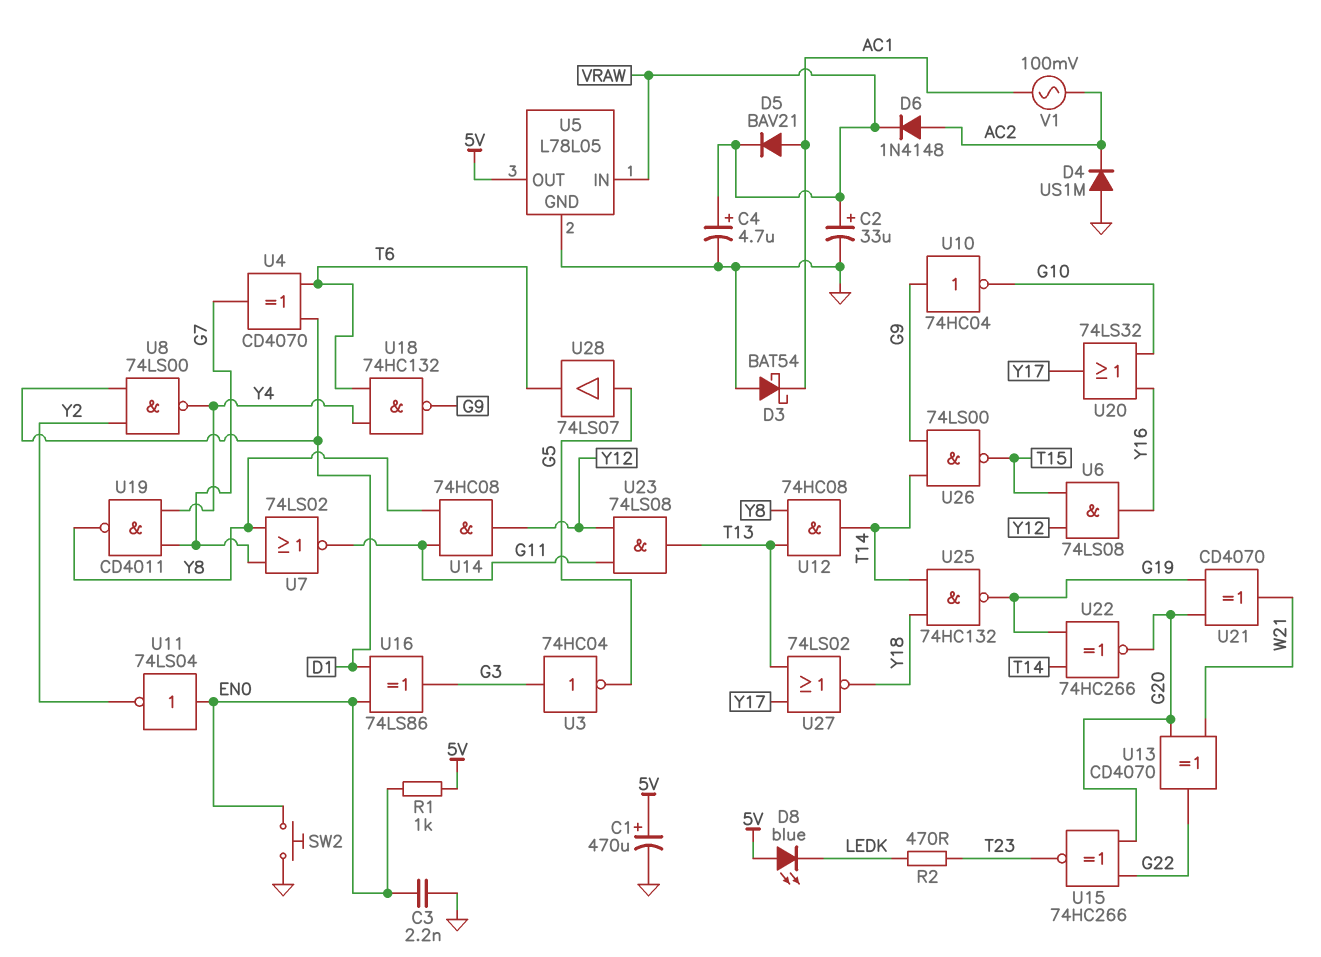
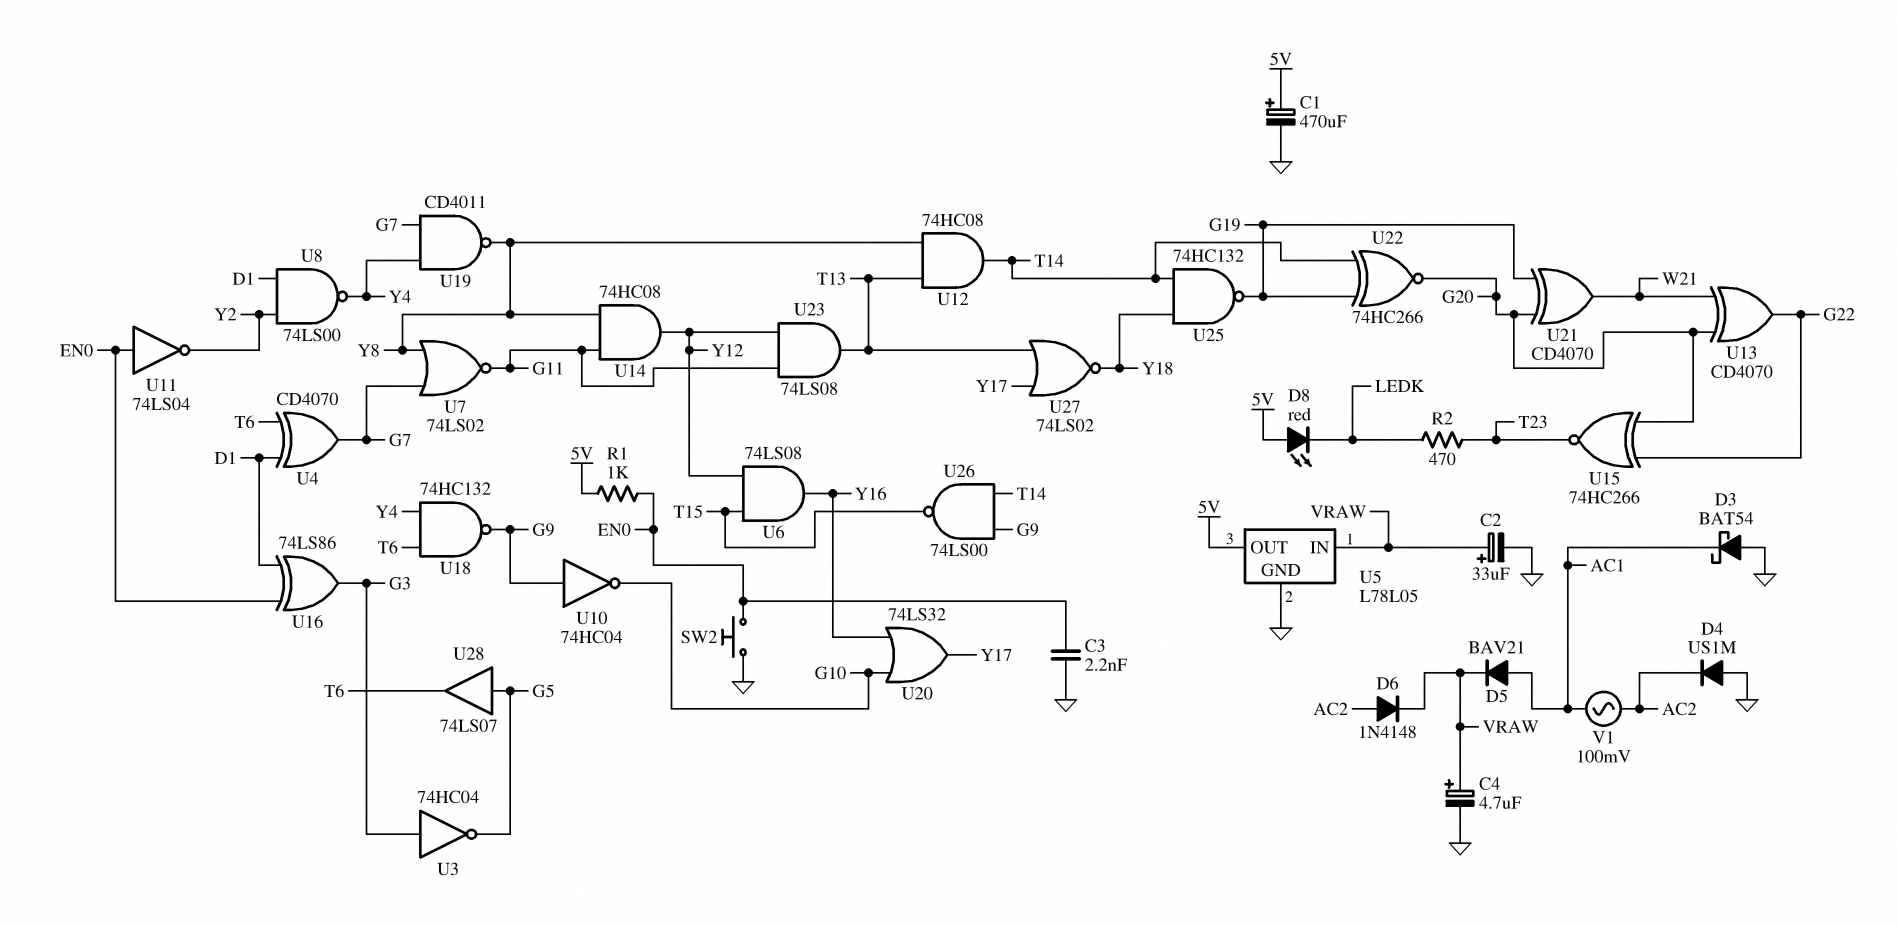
D8: LED blue (A 5V, K LEDK) -> LED red (A 5V, K LEDK)

